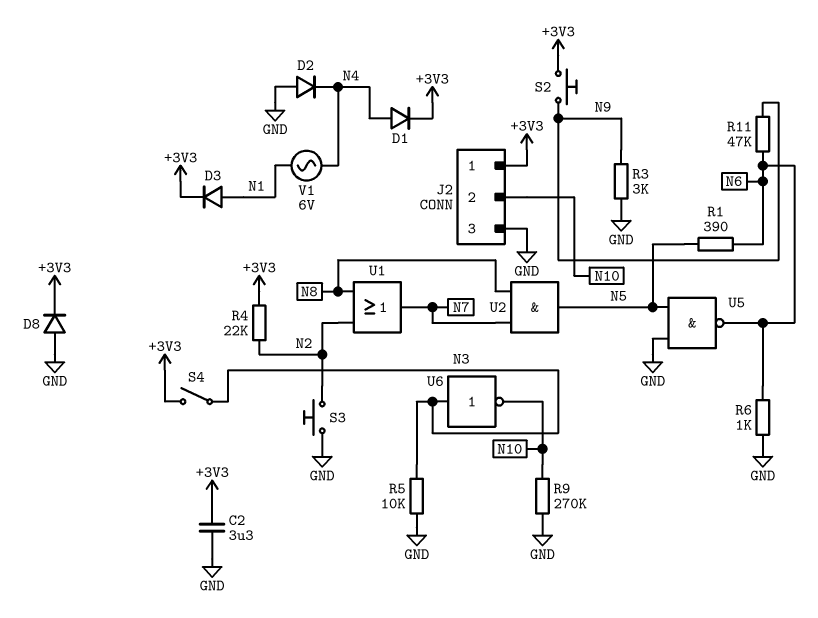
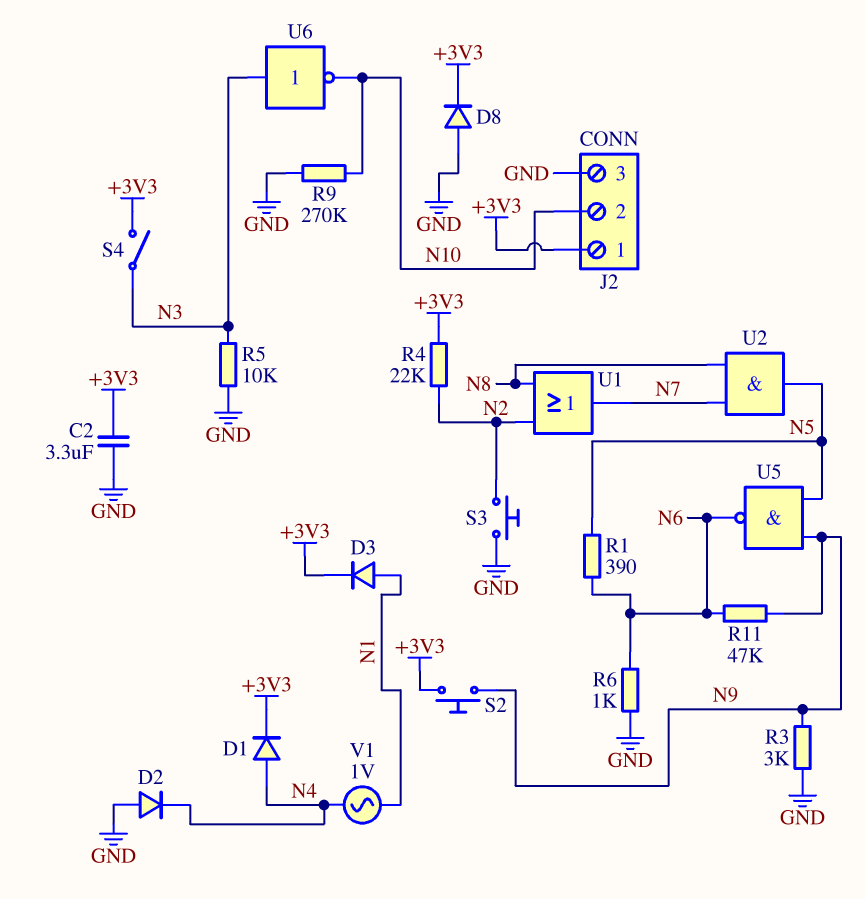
U5: NAND (in GND, in N5, out N6) -> NAND (in N5, in N9, out N6)
V1: AC 6V (N1, N4) -> AC 1V (N1, N4)

